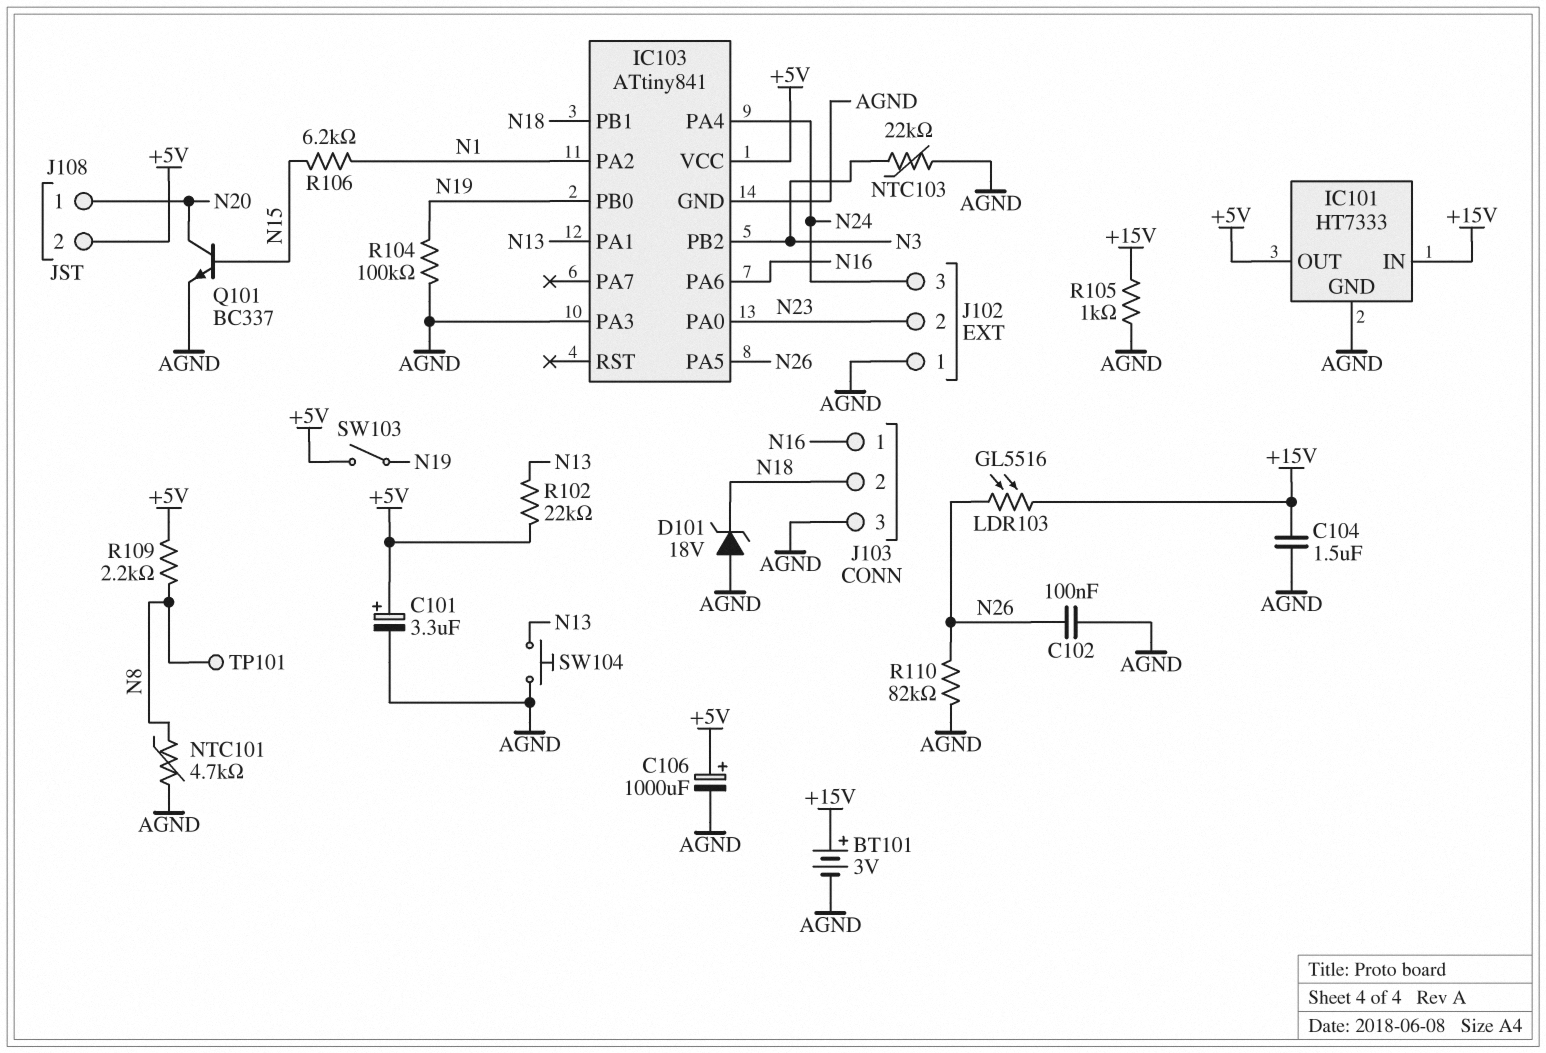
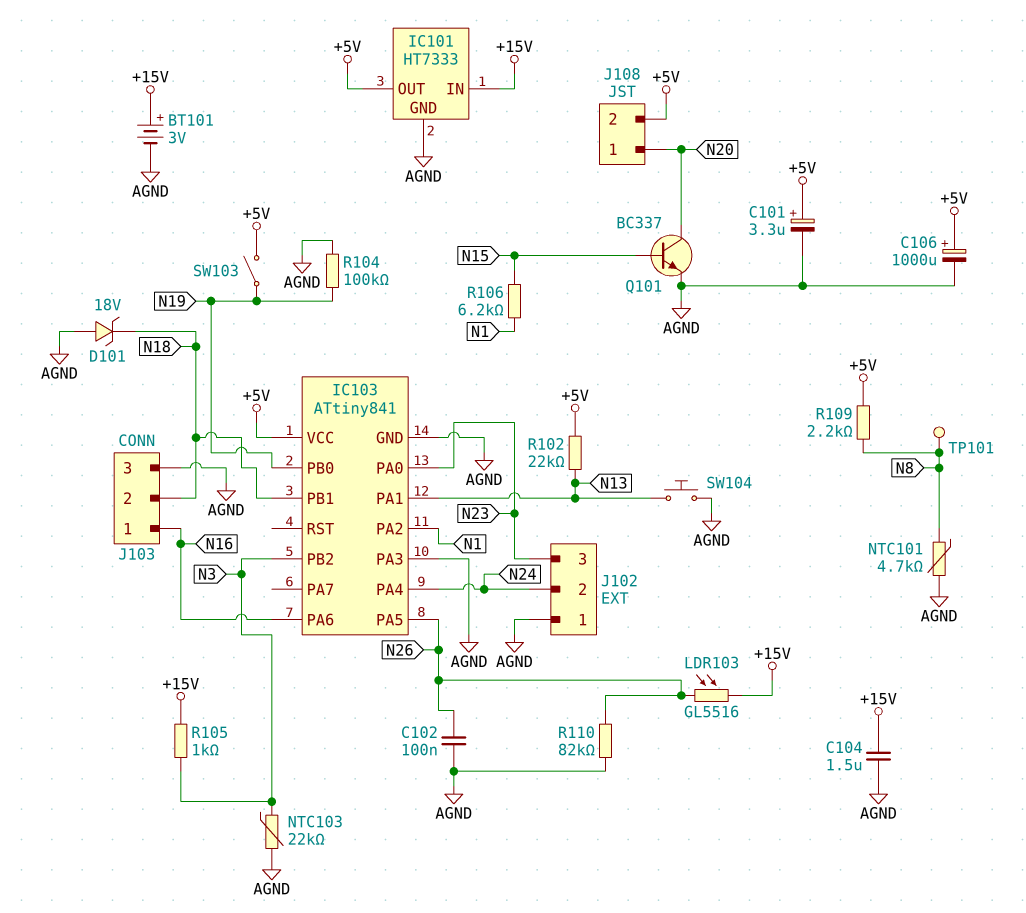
J102 pin 2: N23 -> N24
J102 pin 3: N24 -> N23
R105: 1k (+15V, AGND) -> 1k (+15V, N3)

